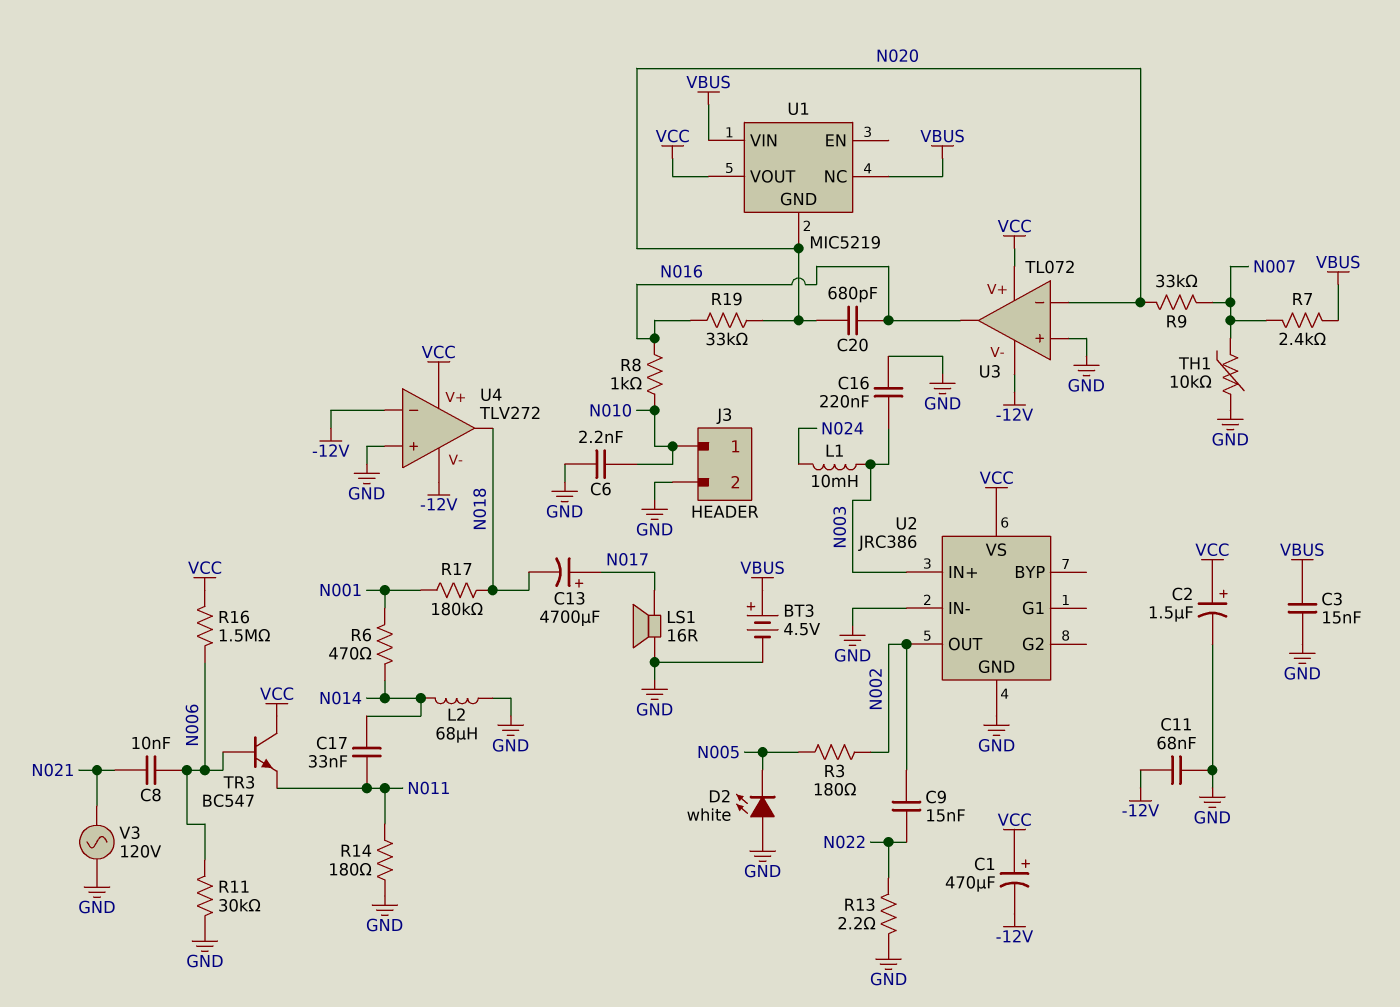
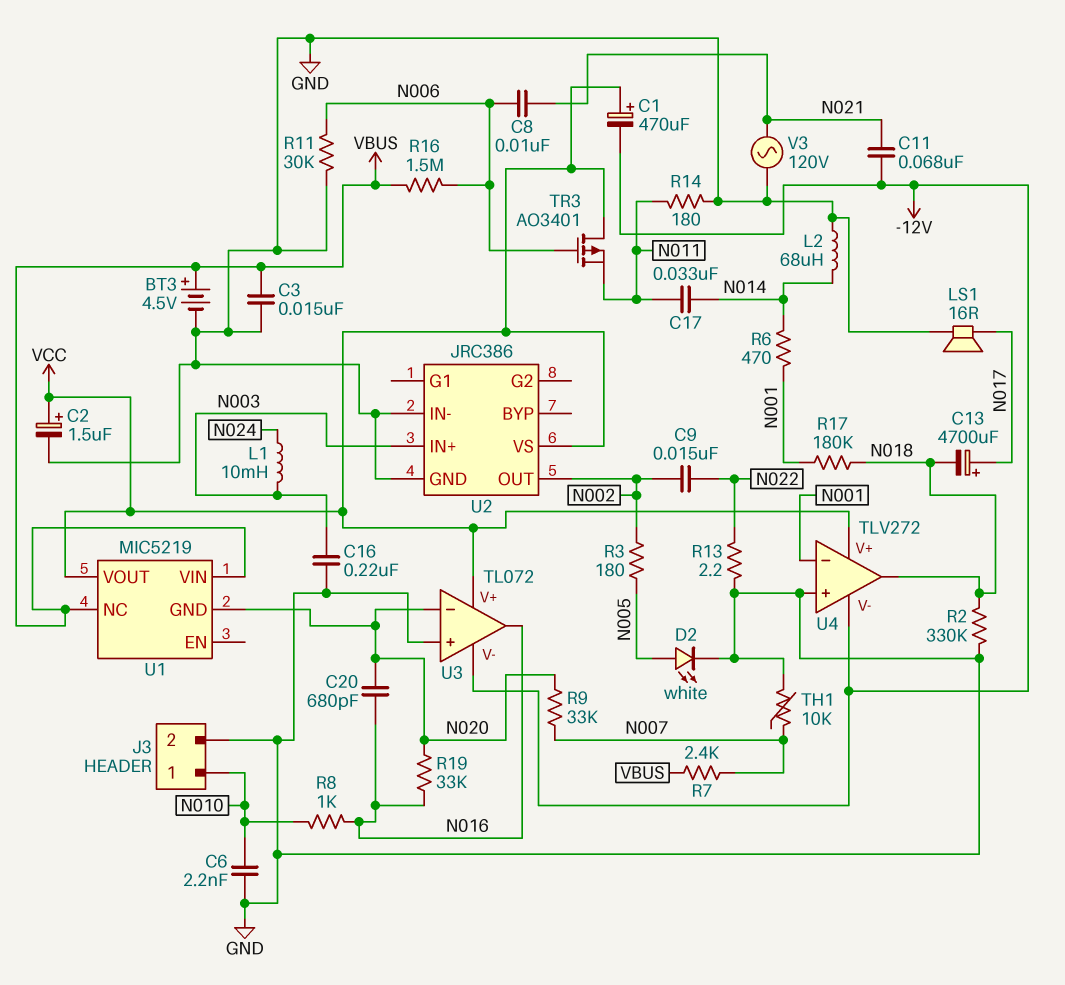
C11: 68nF (-12V, GND) -> 68nF (-12V, N021)
D2: LED white (A GND, K N005) -> LED white (A N005, K GND)
R2: none -> 330k (GND, N018)
R16: 1.5M (N006, VCC) -> 1.5M (N006, VBUS)
TR3: NPN BC547 (B N006, C VCC, E N011) -> PMOS AO3401 (G N006, D VCC, S N011)
U4 pin in-: -12V -> N001

